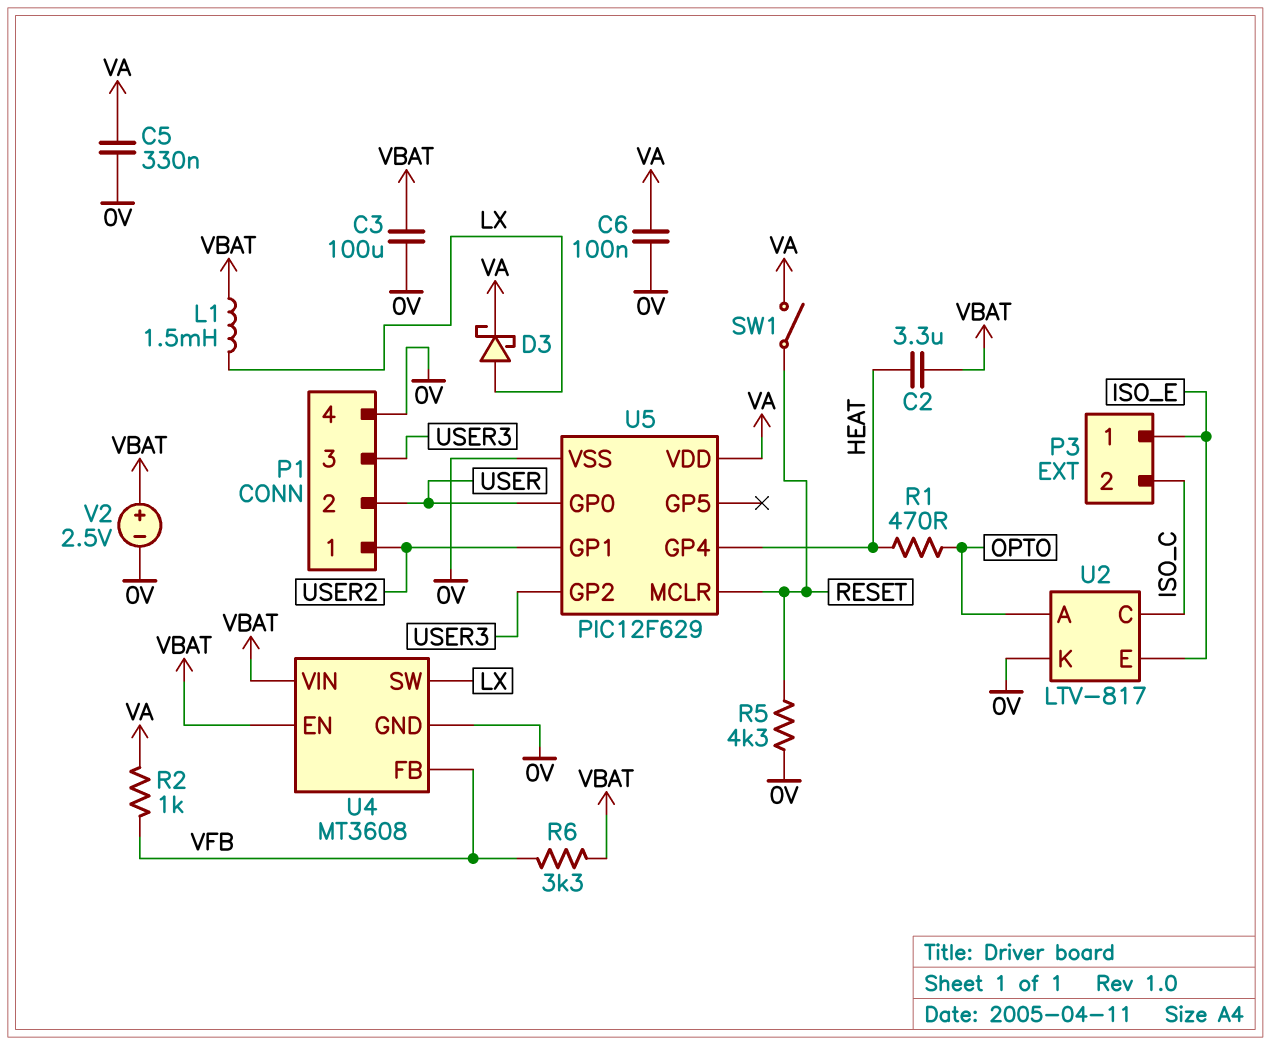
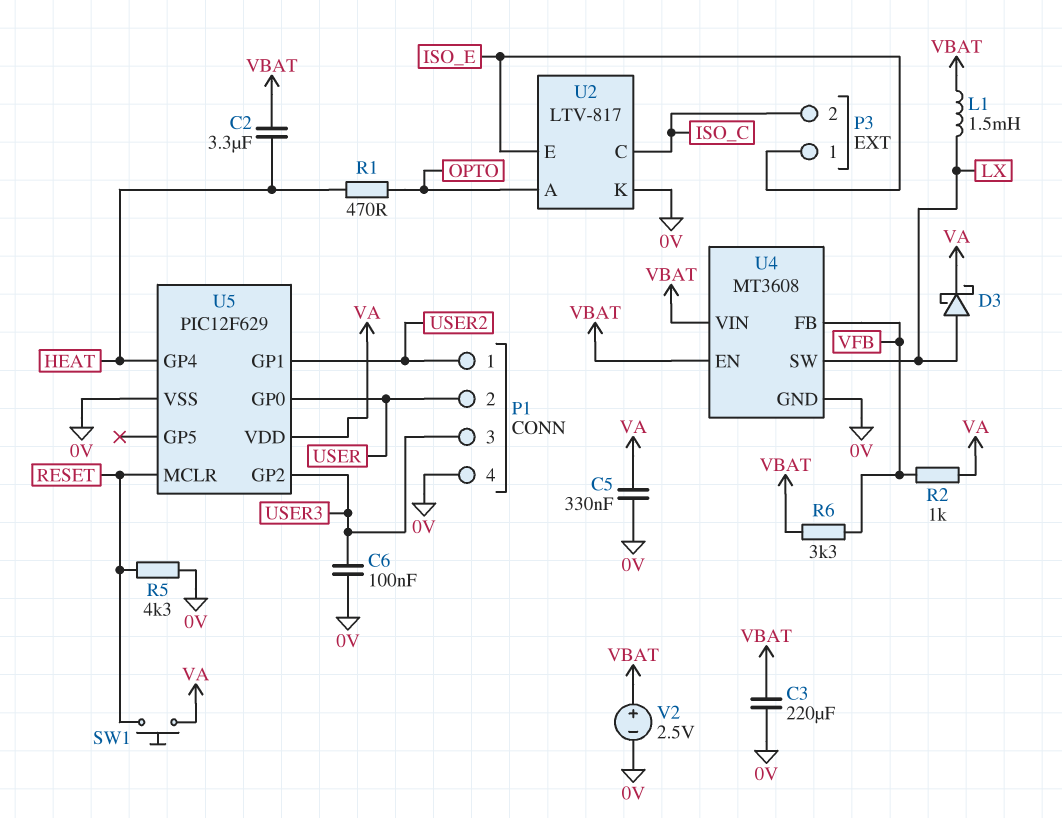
C3: 100uF (0V, VBAT) -> 220uF (0V, VBAT)
C6: 100nF (0V, VA) -> 100nF (0V, USER3)
SW1: switch (RESET, VA) -> button (RESET, VA)

